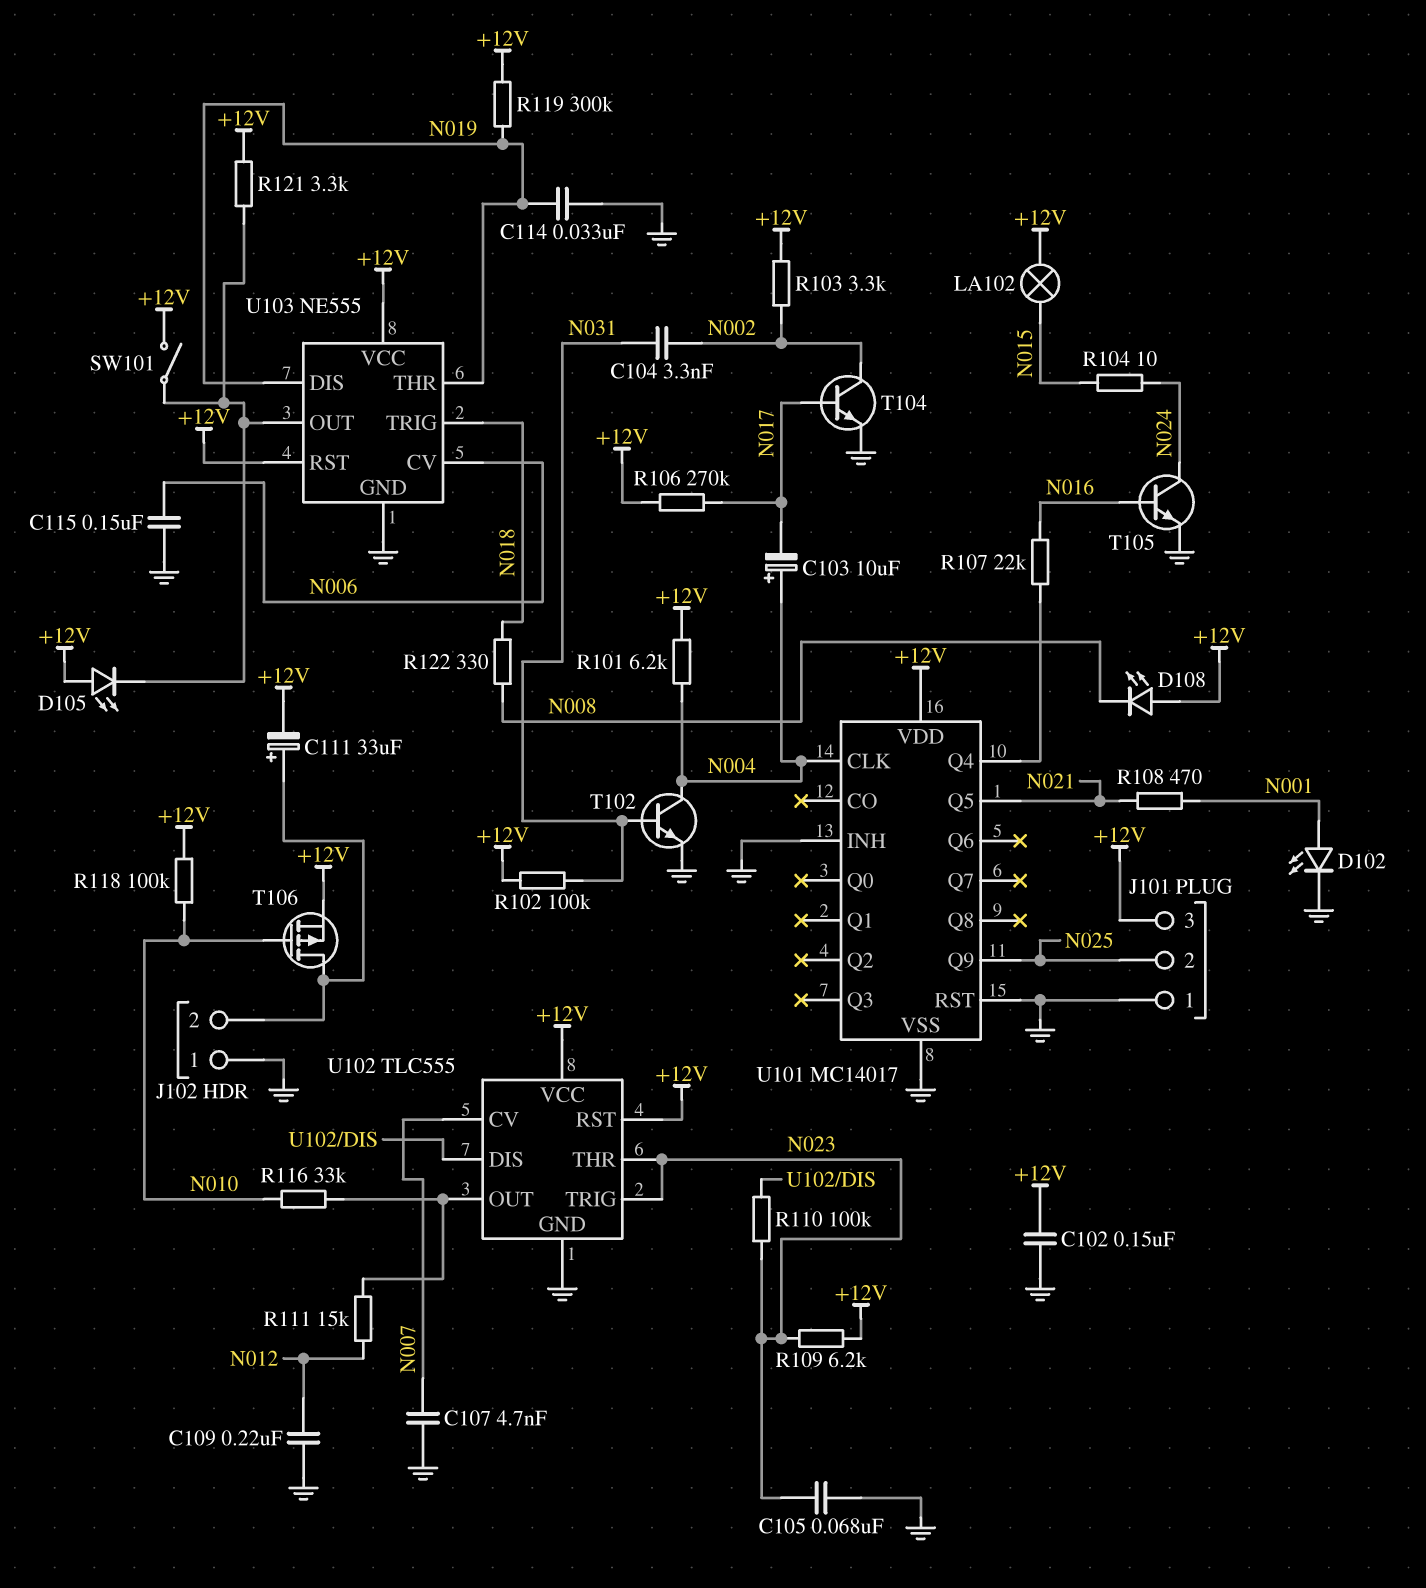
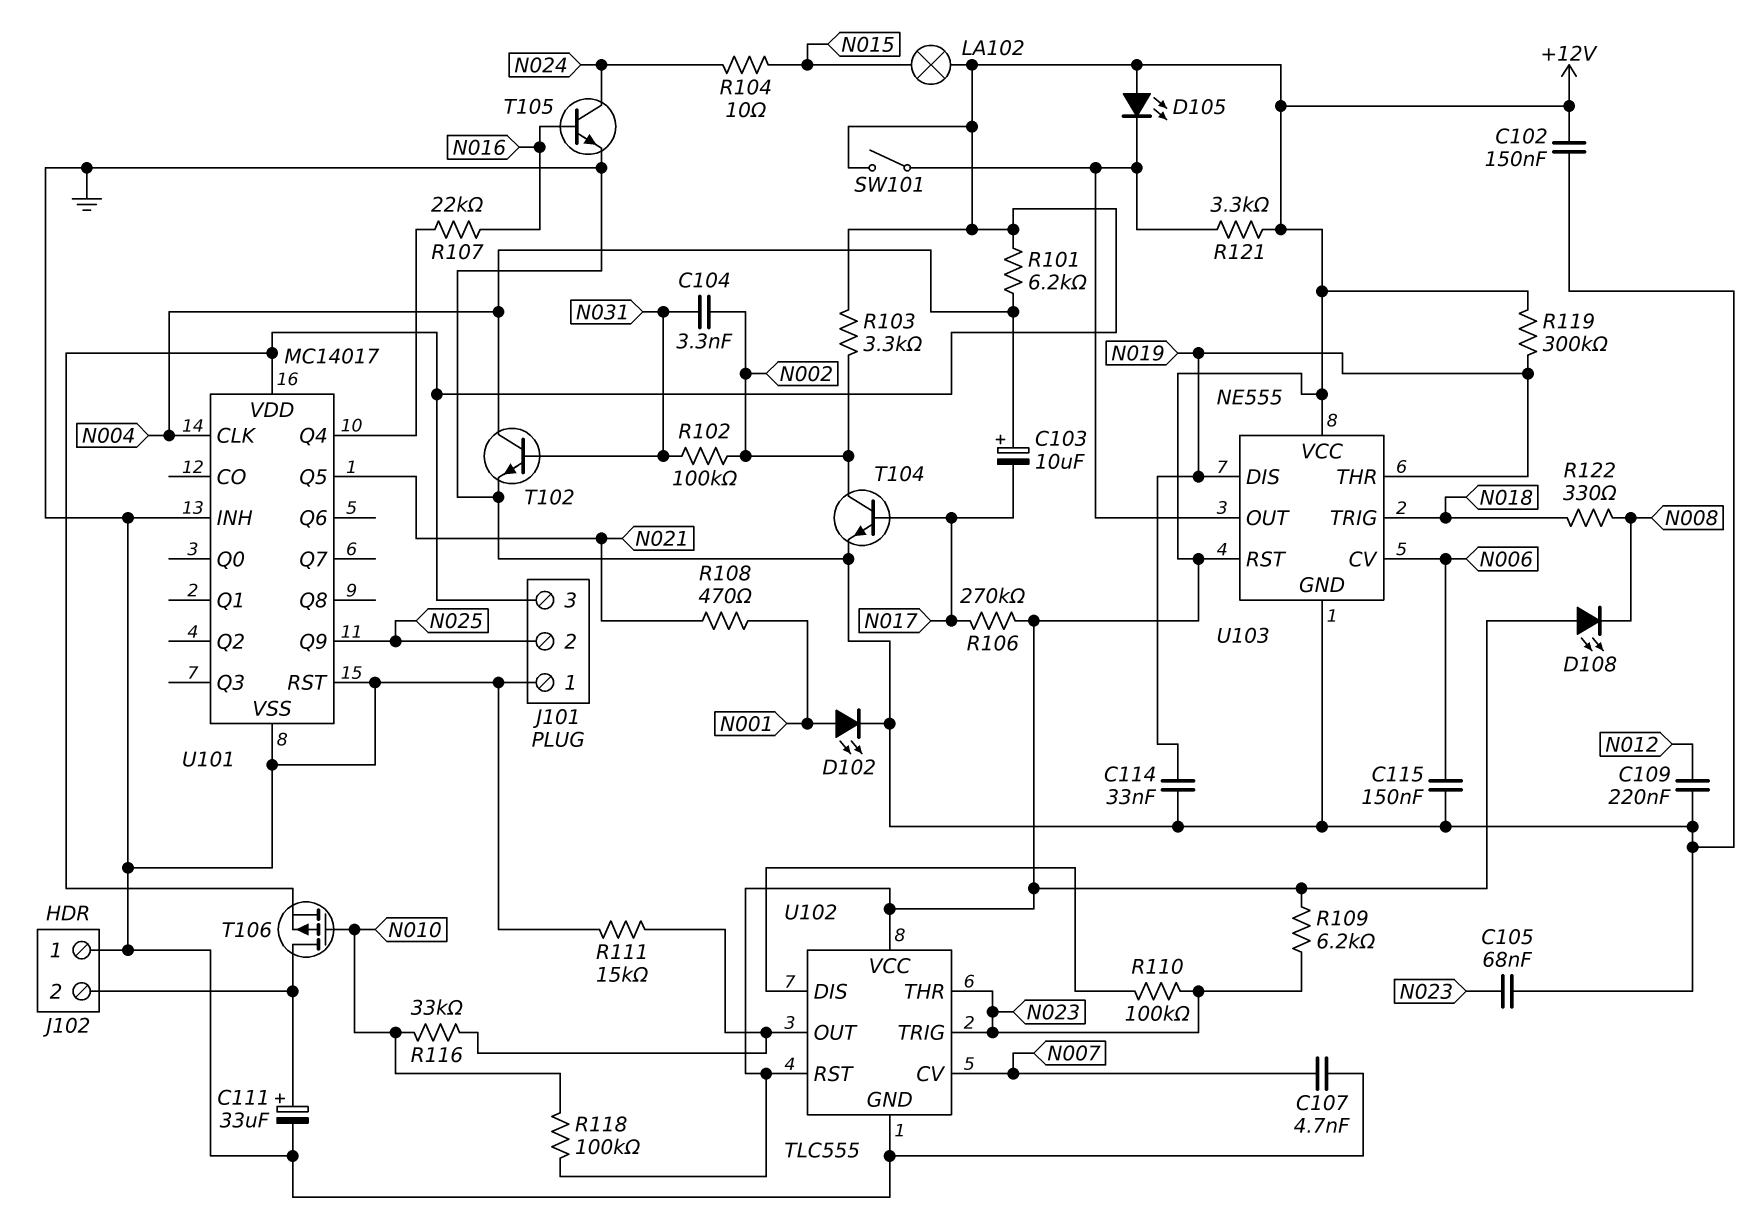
C111: 33uF (plus J102/2, minus +12V) -> 33uF (plus J102/2, minus GND)
R102: 100k (+12V, N031) -> 100k (N002, N031)
R111: 15k (N012, U102/OUT) -> 15k (GND, U102/OUT)

